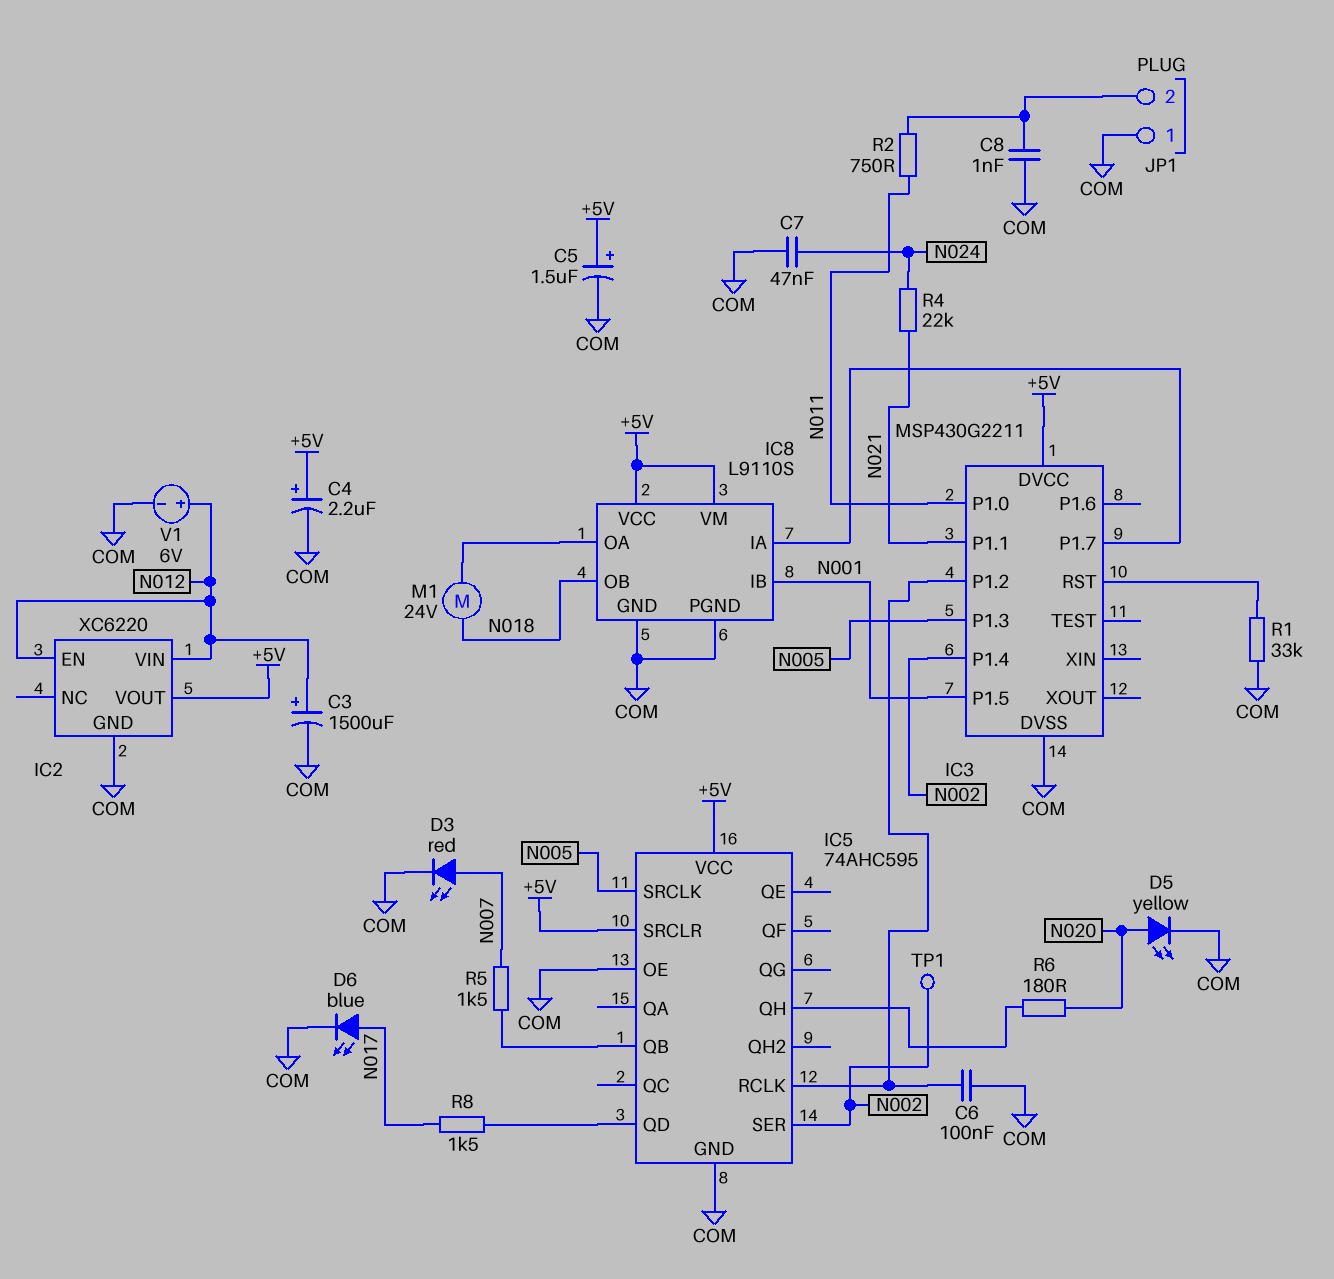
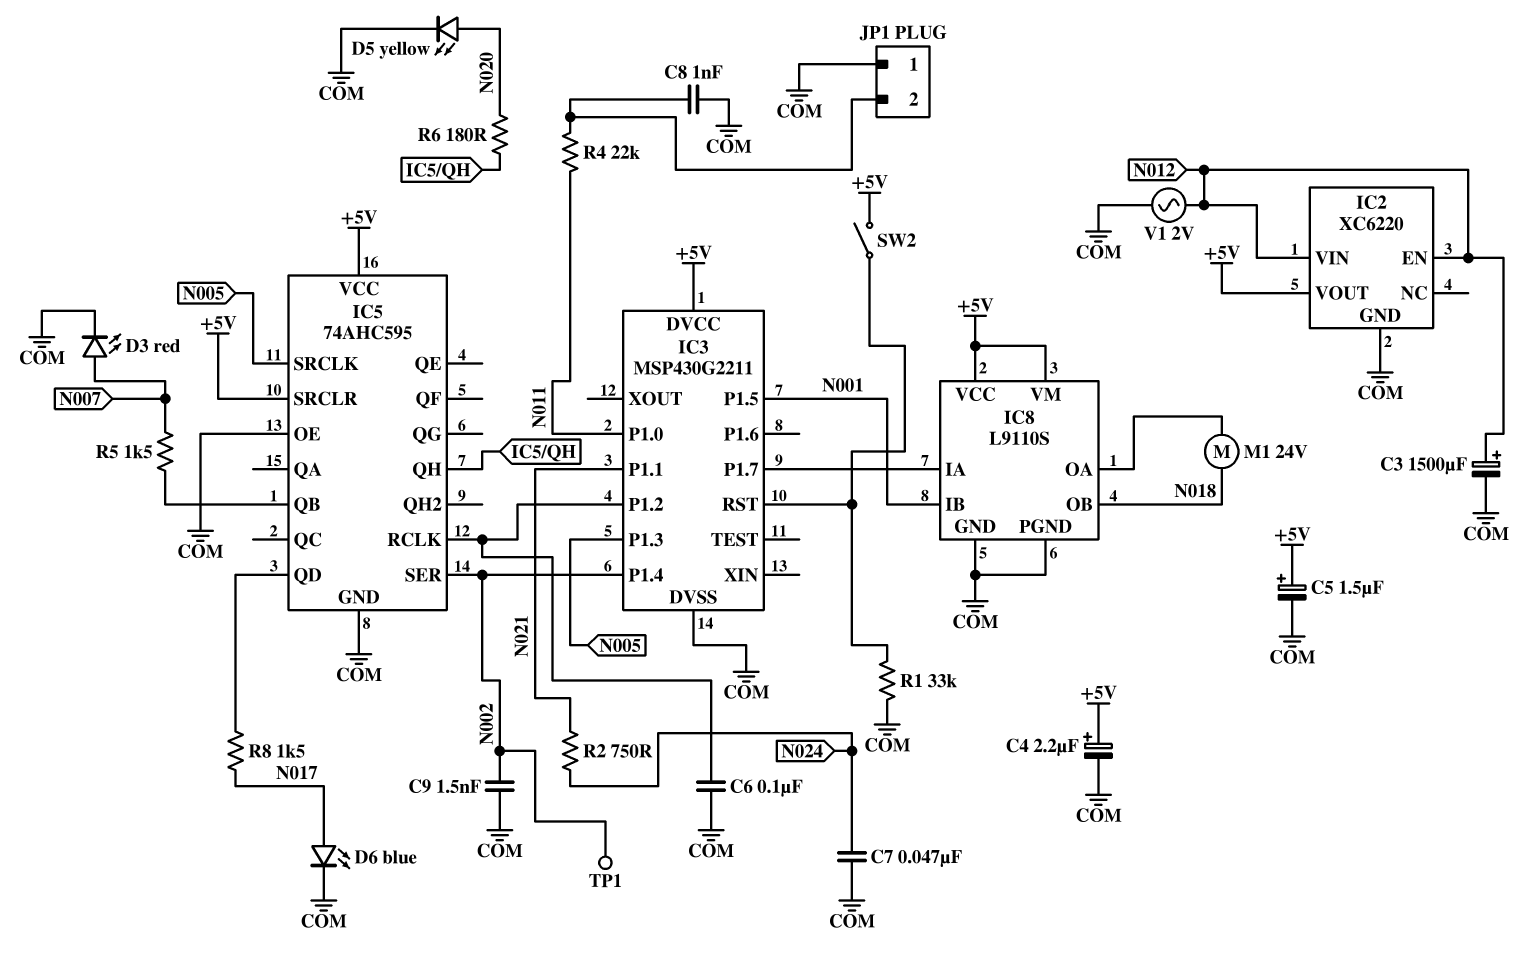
C9: none -> 1.5nF (COM, N002)
R2: 750 (JP1/2, N011) -> 750 (N021, N024)
R4: 22k (N021, N024) -> 22k (JP1/2, N011)
SW2: none -> switch (+5V, IC3/RST)
V1: 6V (plus N012, minus COM) -> AC 2V (COM, N012)

